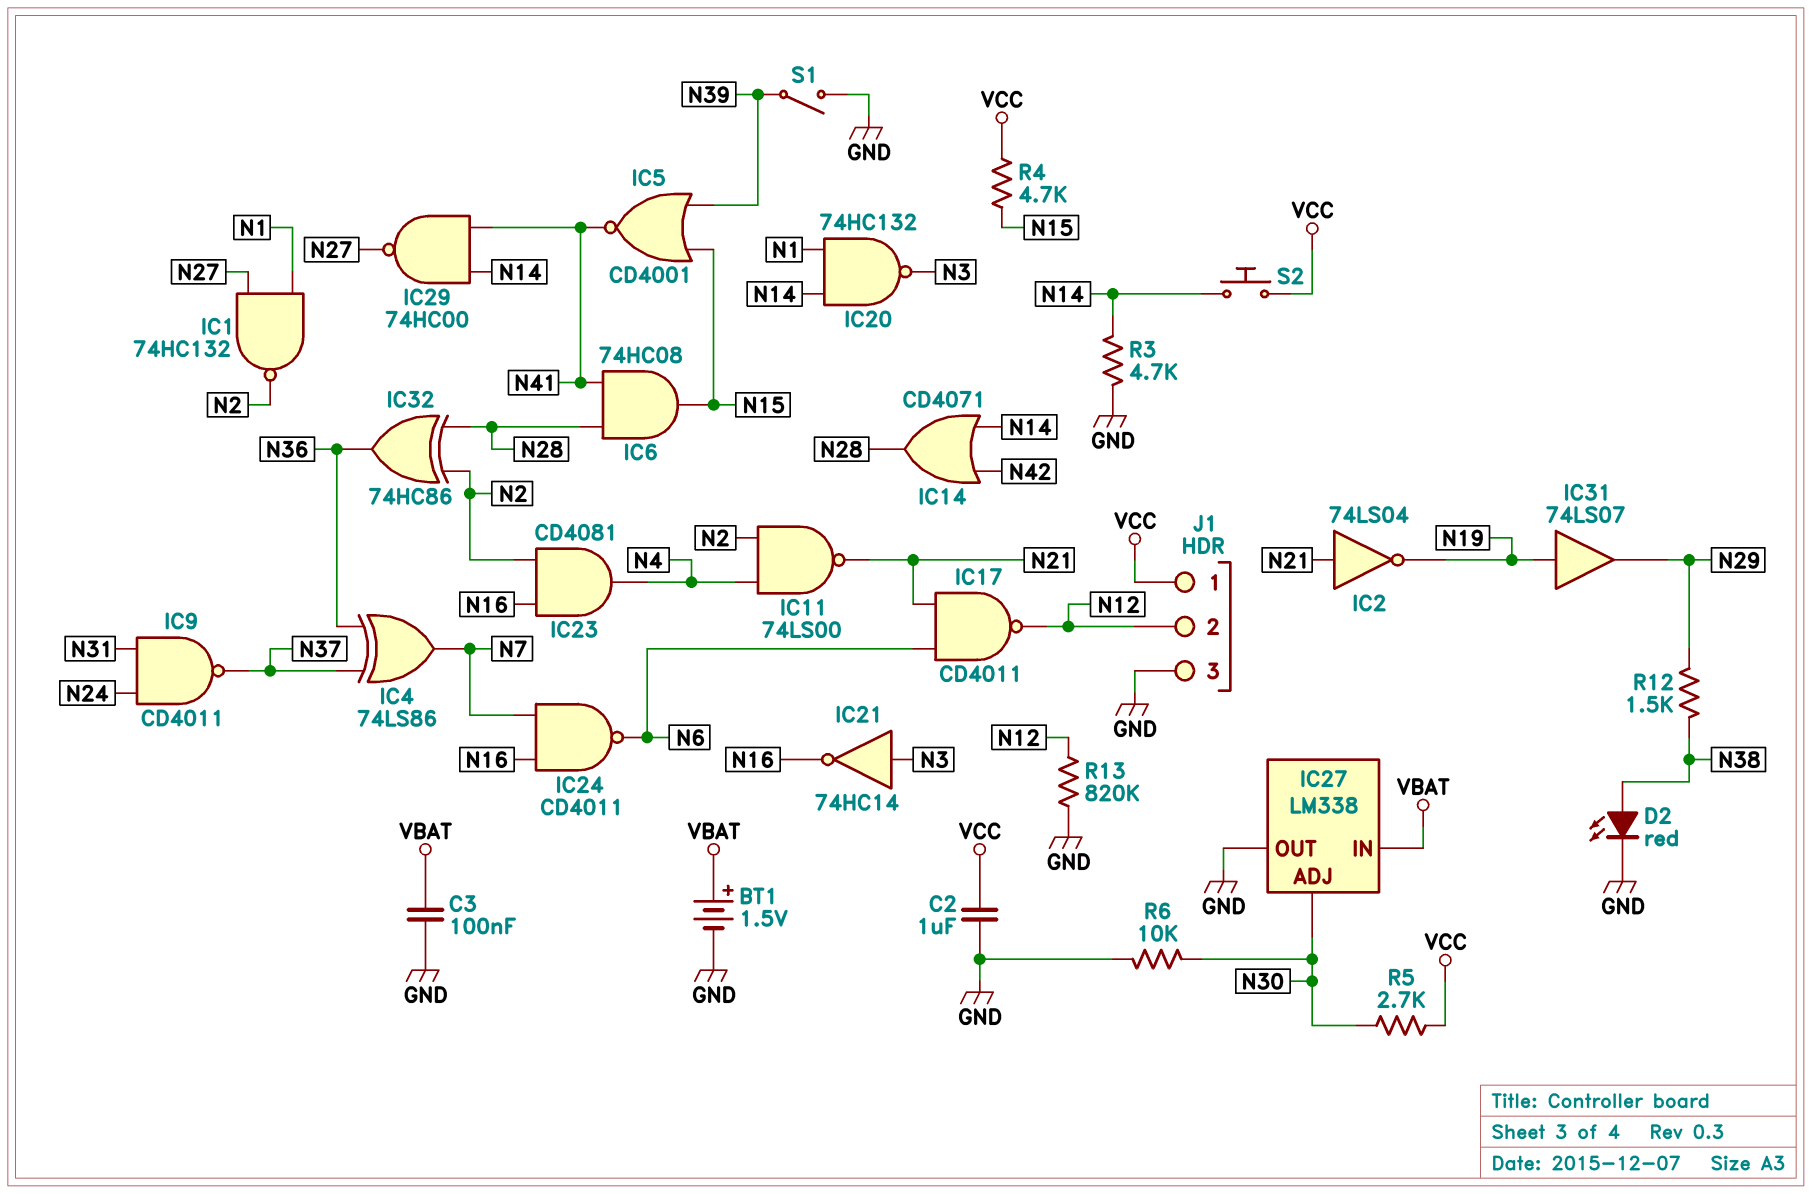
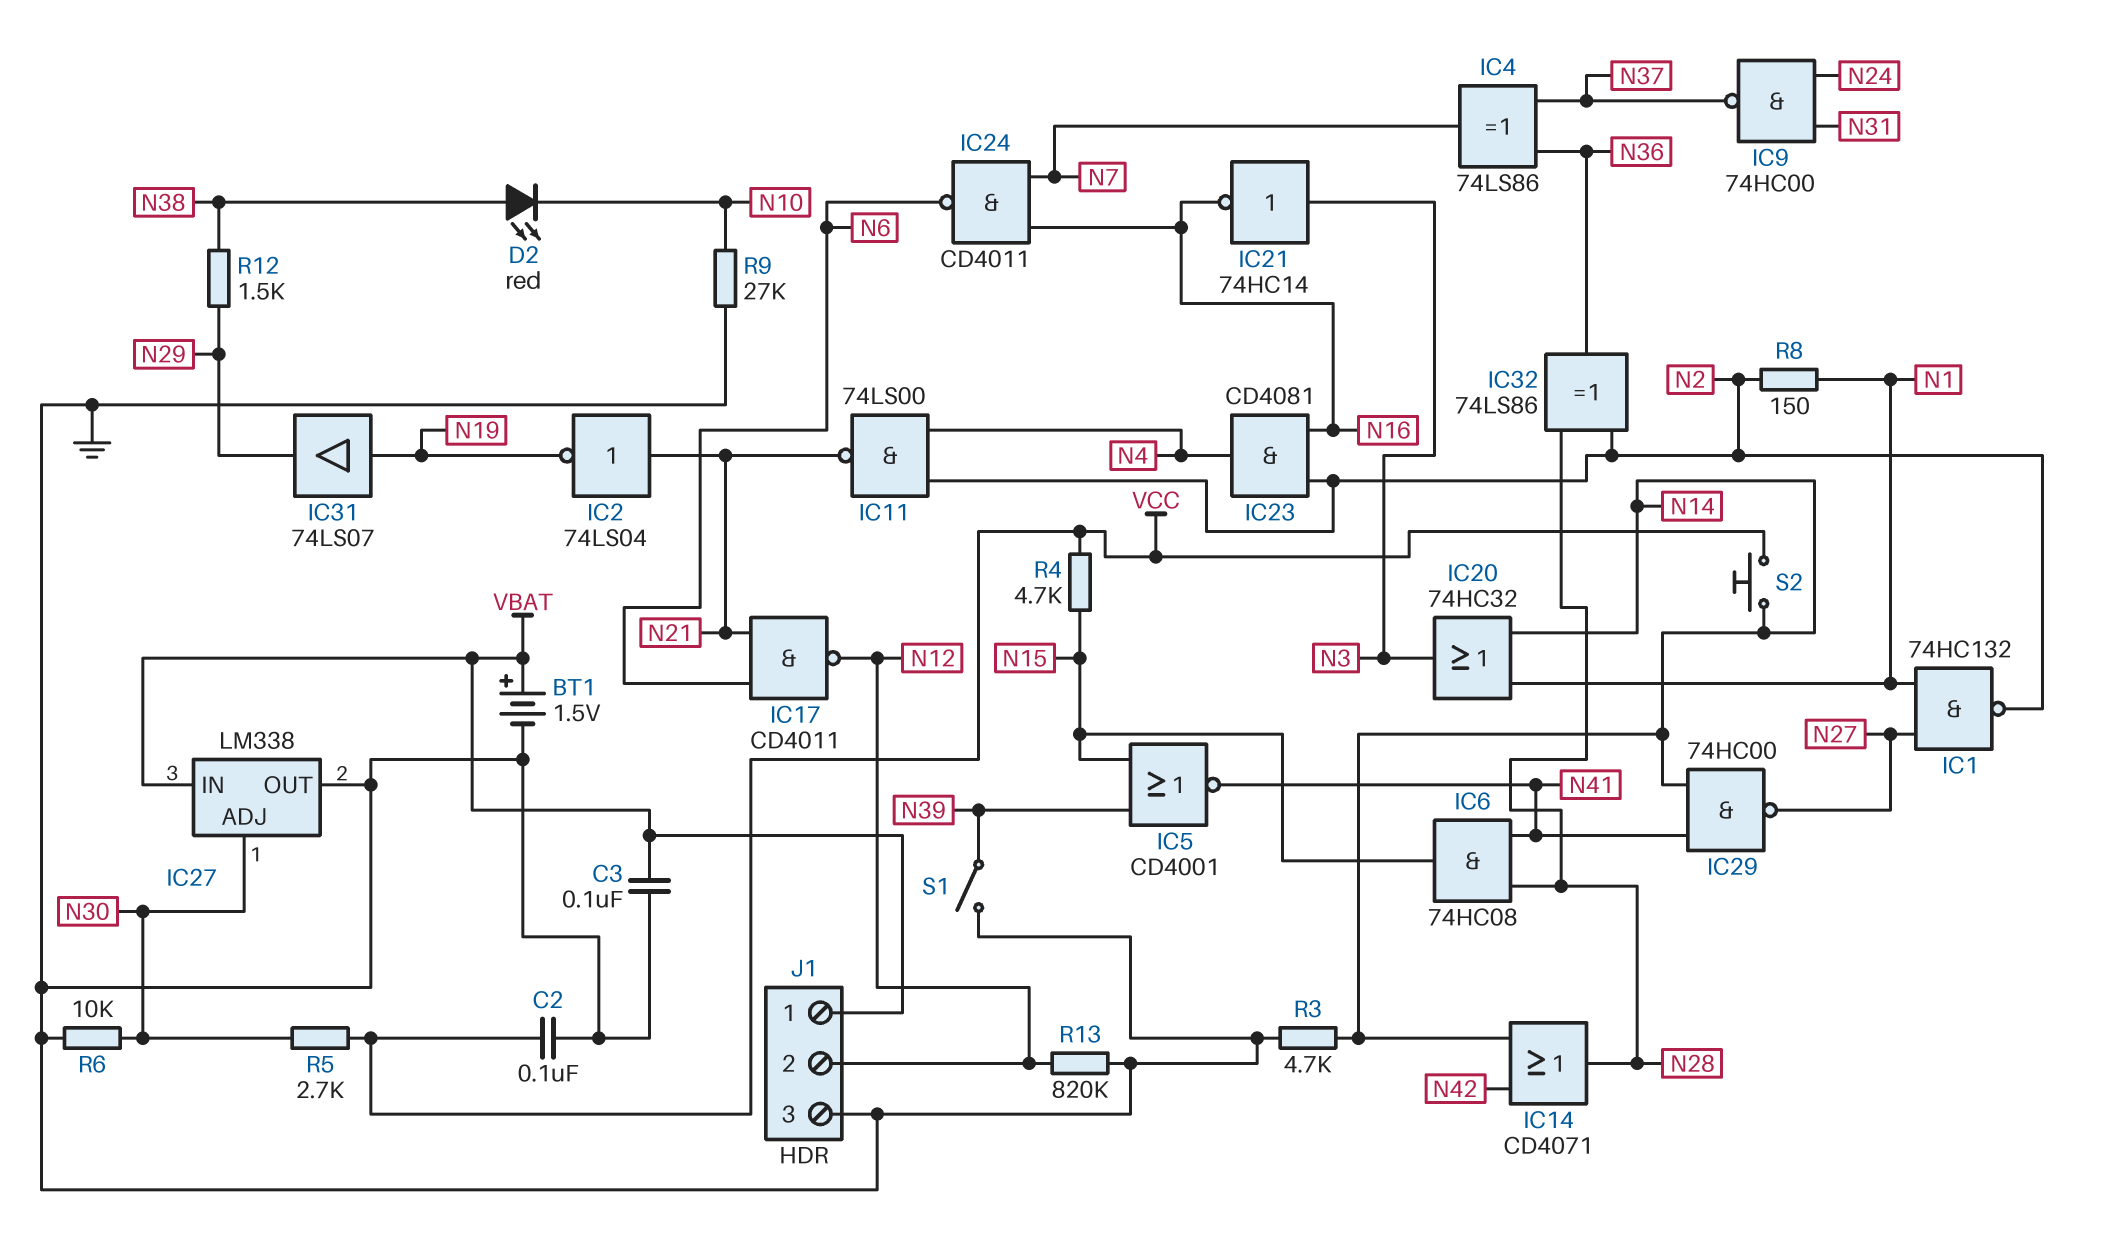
C2: 1uF (GND, VCC) -> 100nF (GND, VCC)
D2: LED red (A N38, K GND) -> LED red (A N38, K N10)
IC9: NAND CD4011 (in N24, in N31, out N37) -> NAND 74HC00 (in N24, in N31, out N37)
IC20: NAND 74HC132 (in N1, in N14, out N3) -> OR 74HC32 (in N1, in N14, out N3)
IC32: XOR 74HC86 (in N2, in N28, out N36) -> XOR 74LS86 (in N2, in N28, out N36)
J1 pin 1: VCC -> VBAT
R8: none -> 150 (N1, N2)
R9: none -> 27k (GND, N10)

